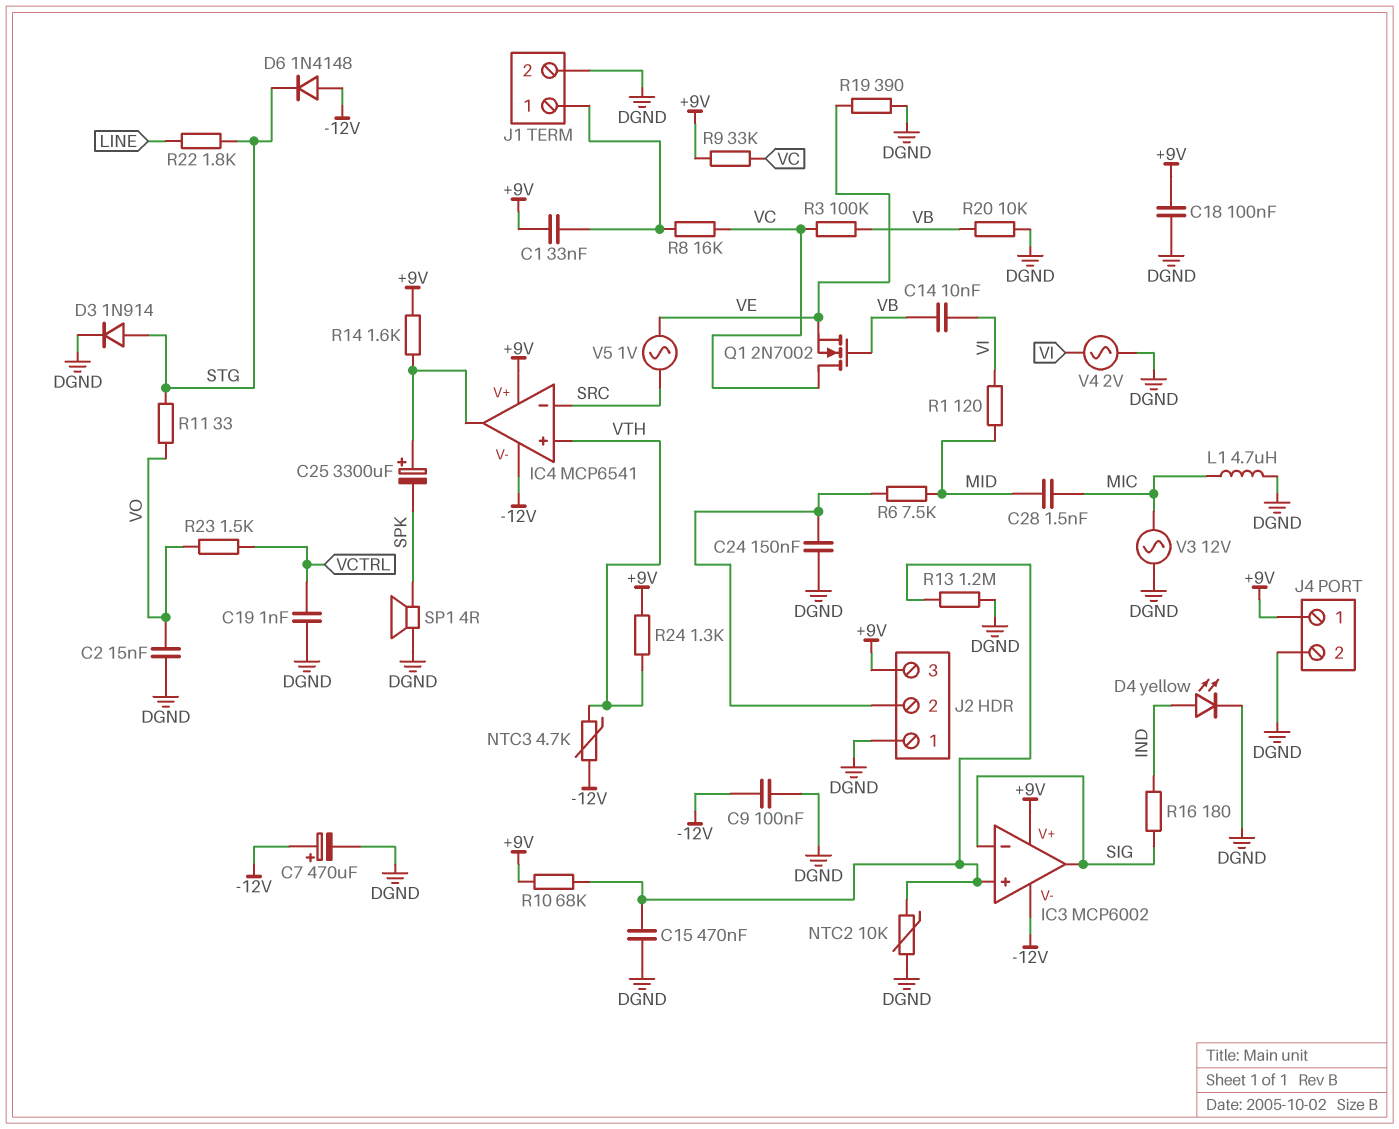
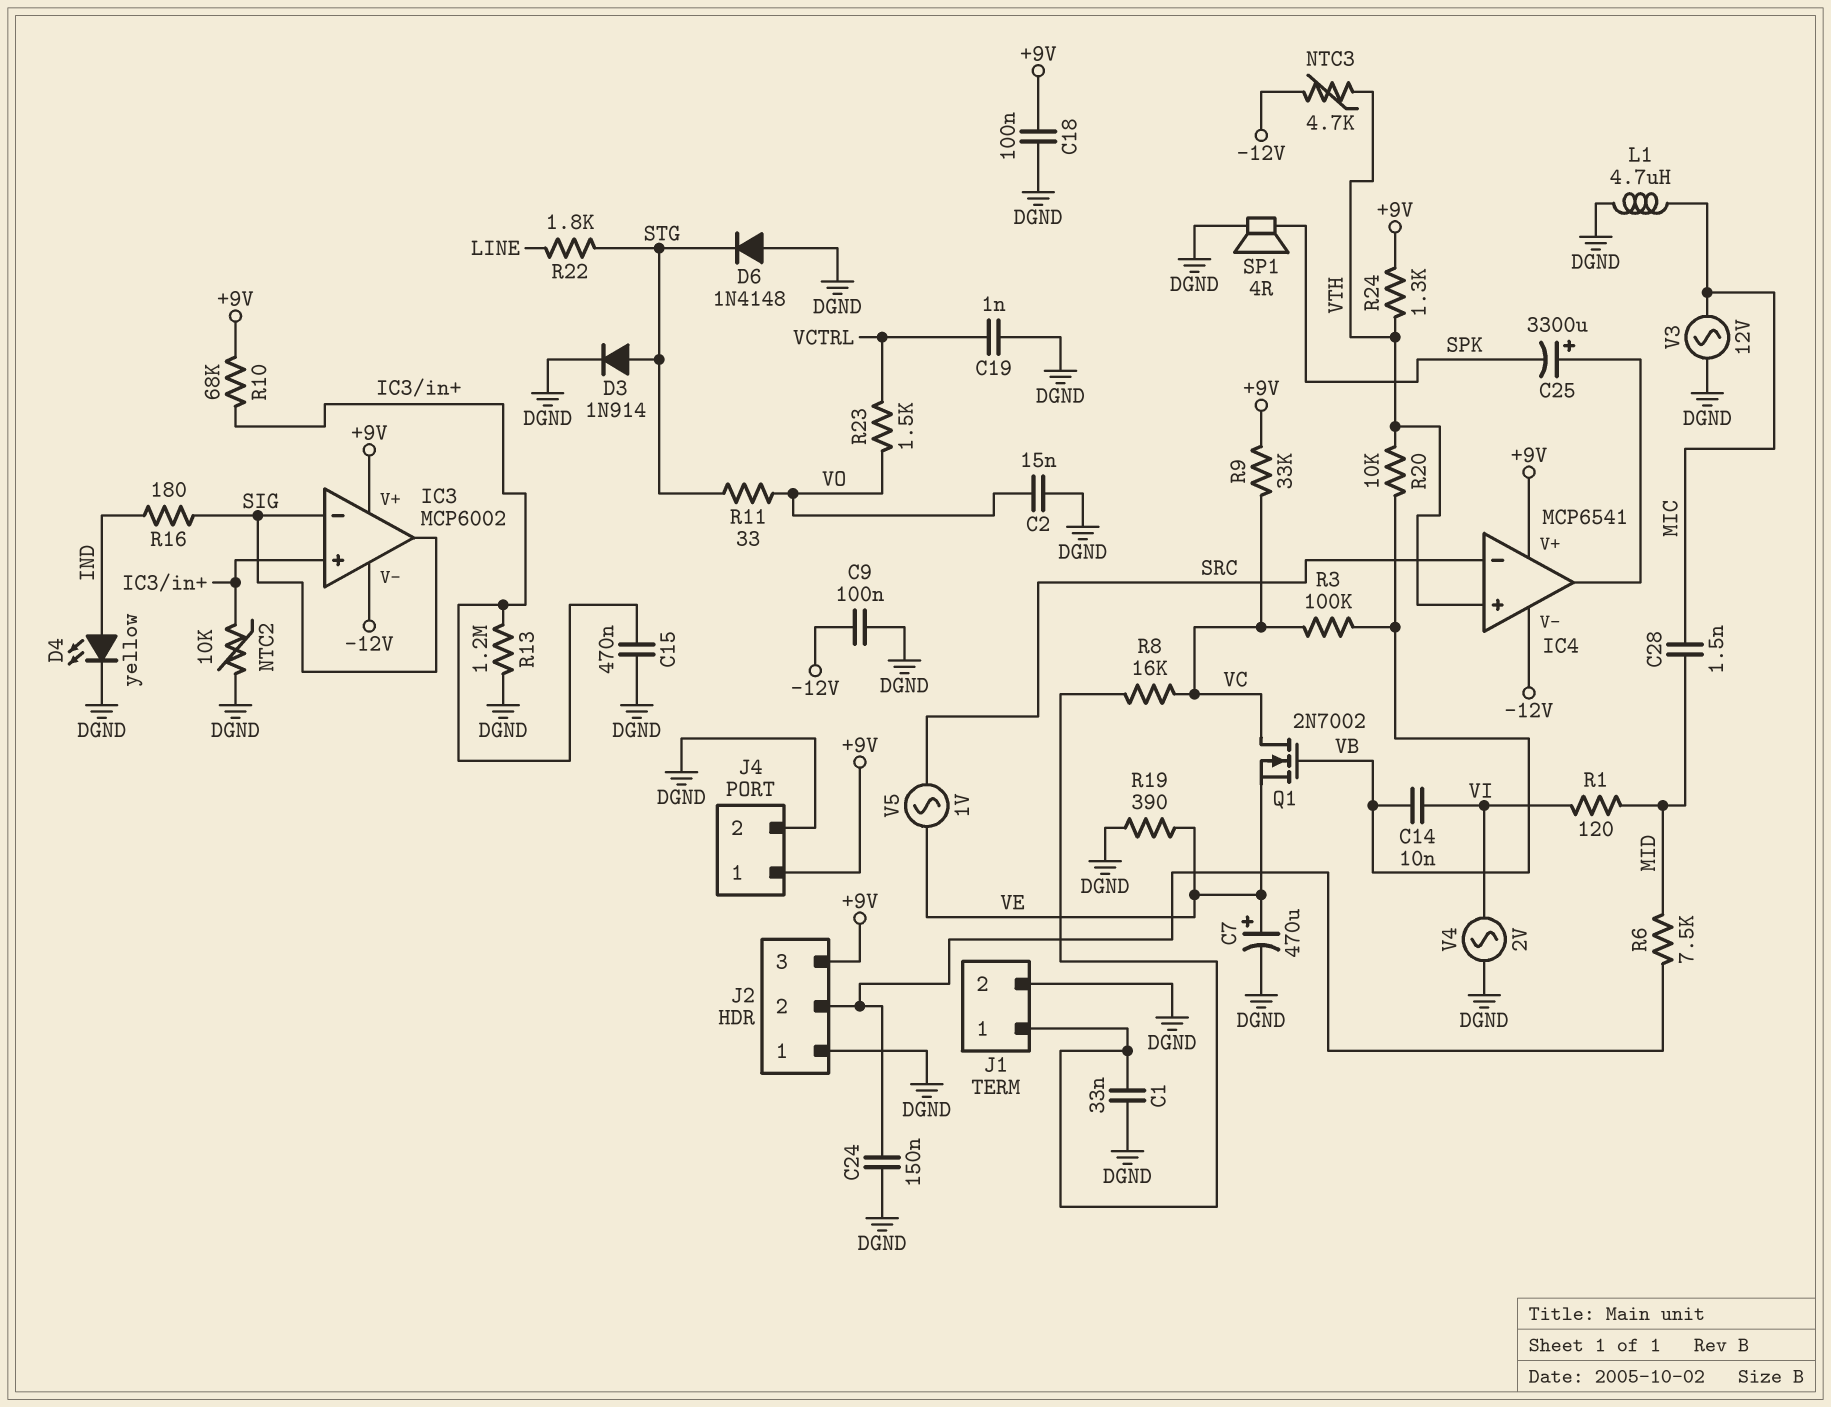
C1: 33nF (+9V, J1/1) -> 33nF (DGND, J1/1)
C7: 470uF (plus -12V, minus DGND) -> 470uF (plus VE, minus DGND)
D6: diode 1N4148 (A -12V, K STG) -> diode 1N4148 (A DGND, K STG)
R14: 1.6k (+9V, IC4/out) -> none
R20: 10k (DGND, VB) -> 10k (VB, VTH)

